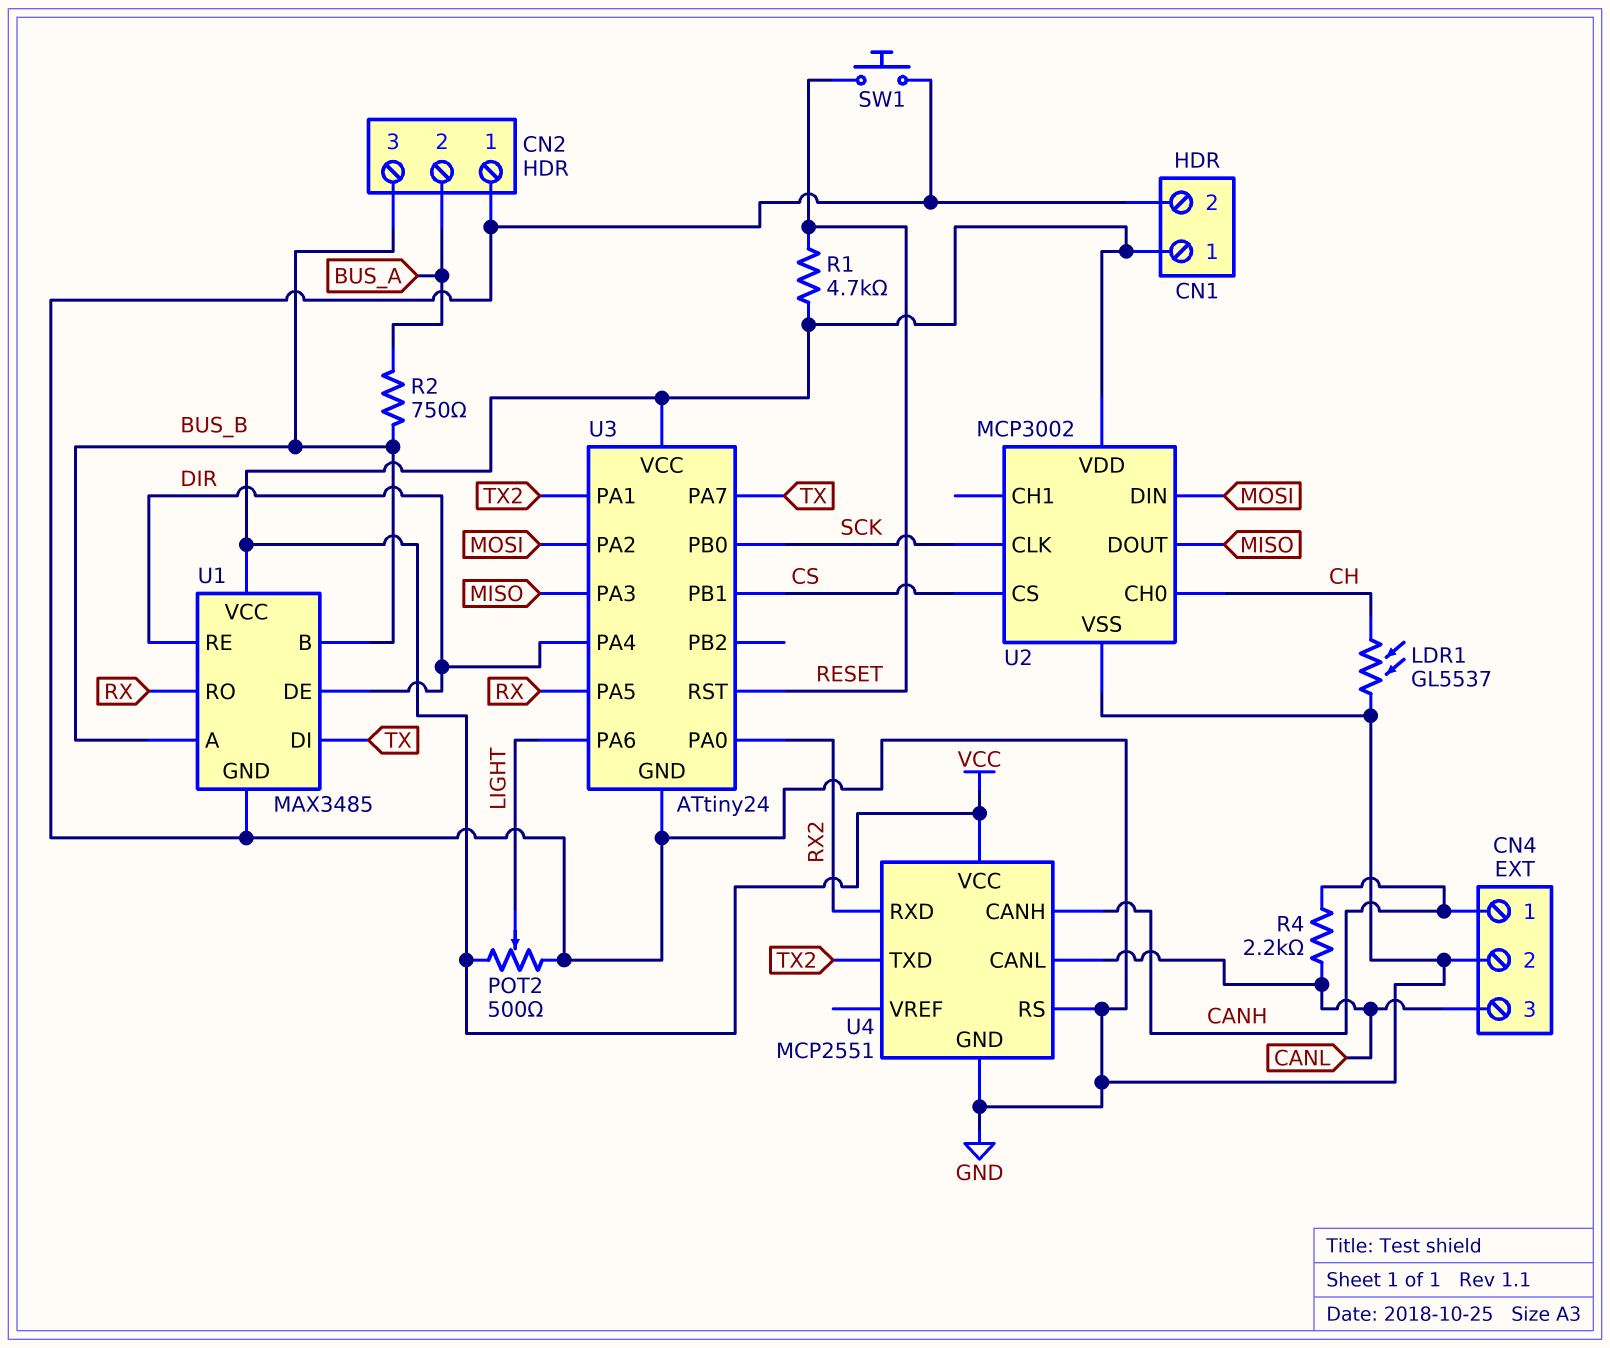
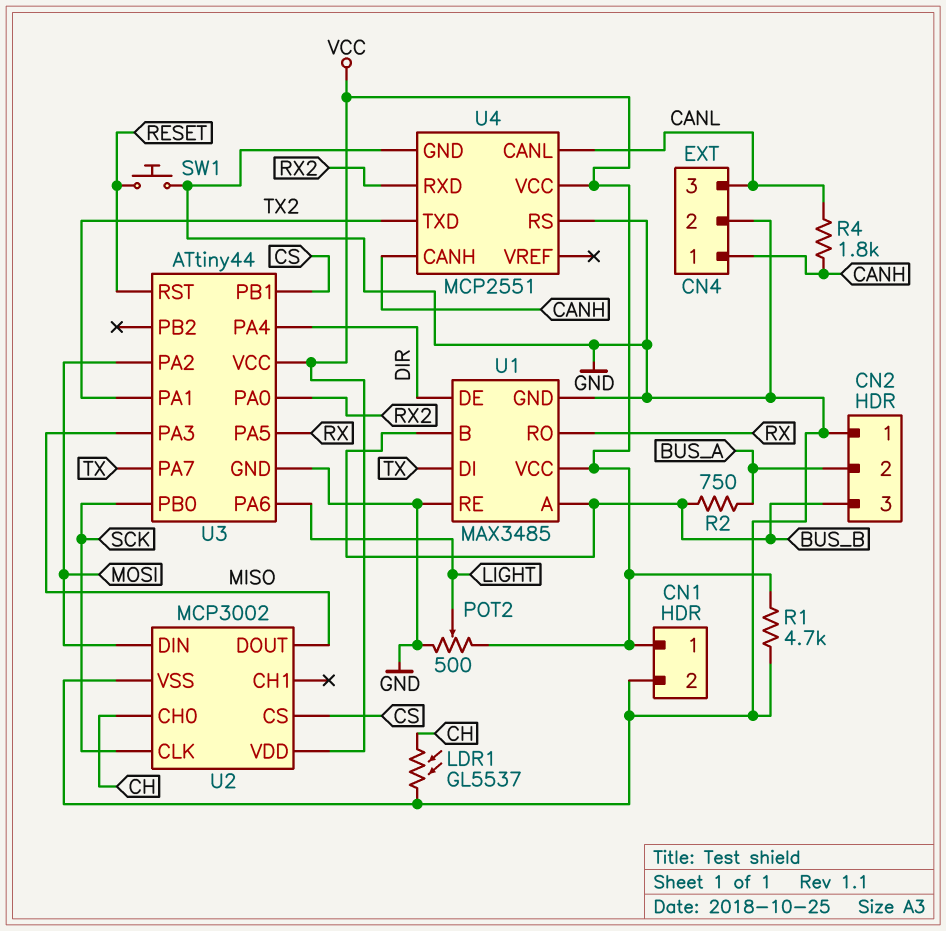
R1: 4.7k (RESET, VCC) -> 4.7k (GND, VCC)
R4: 2.2k (CANH, CANL) -> 1.8k (CANH, CANL)
U1 pin RE: DIR -> GND
U3: ATtiny24 -> ATtiny44

